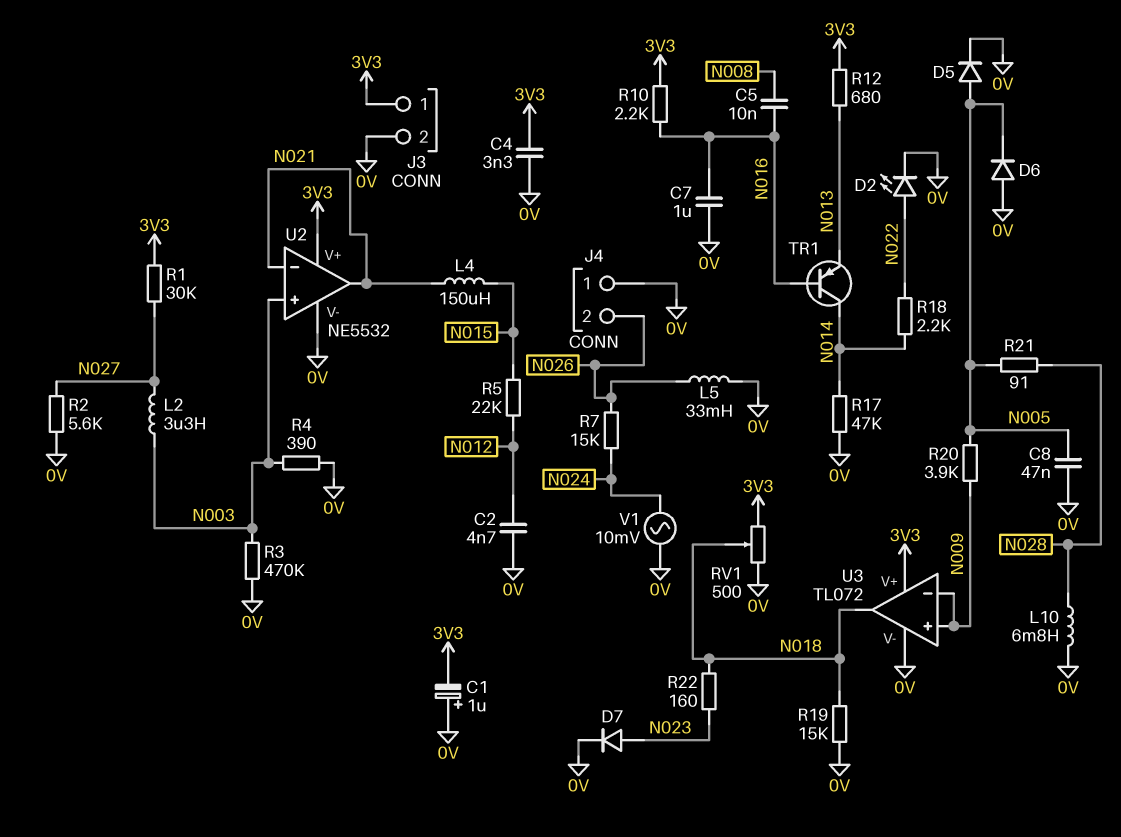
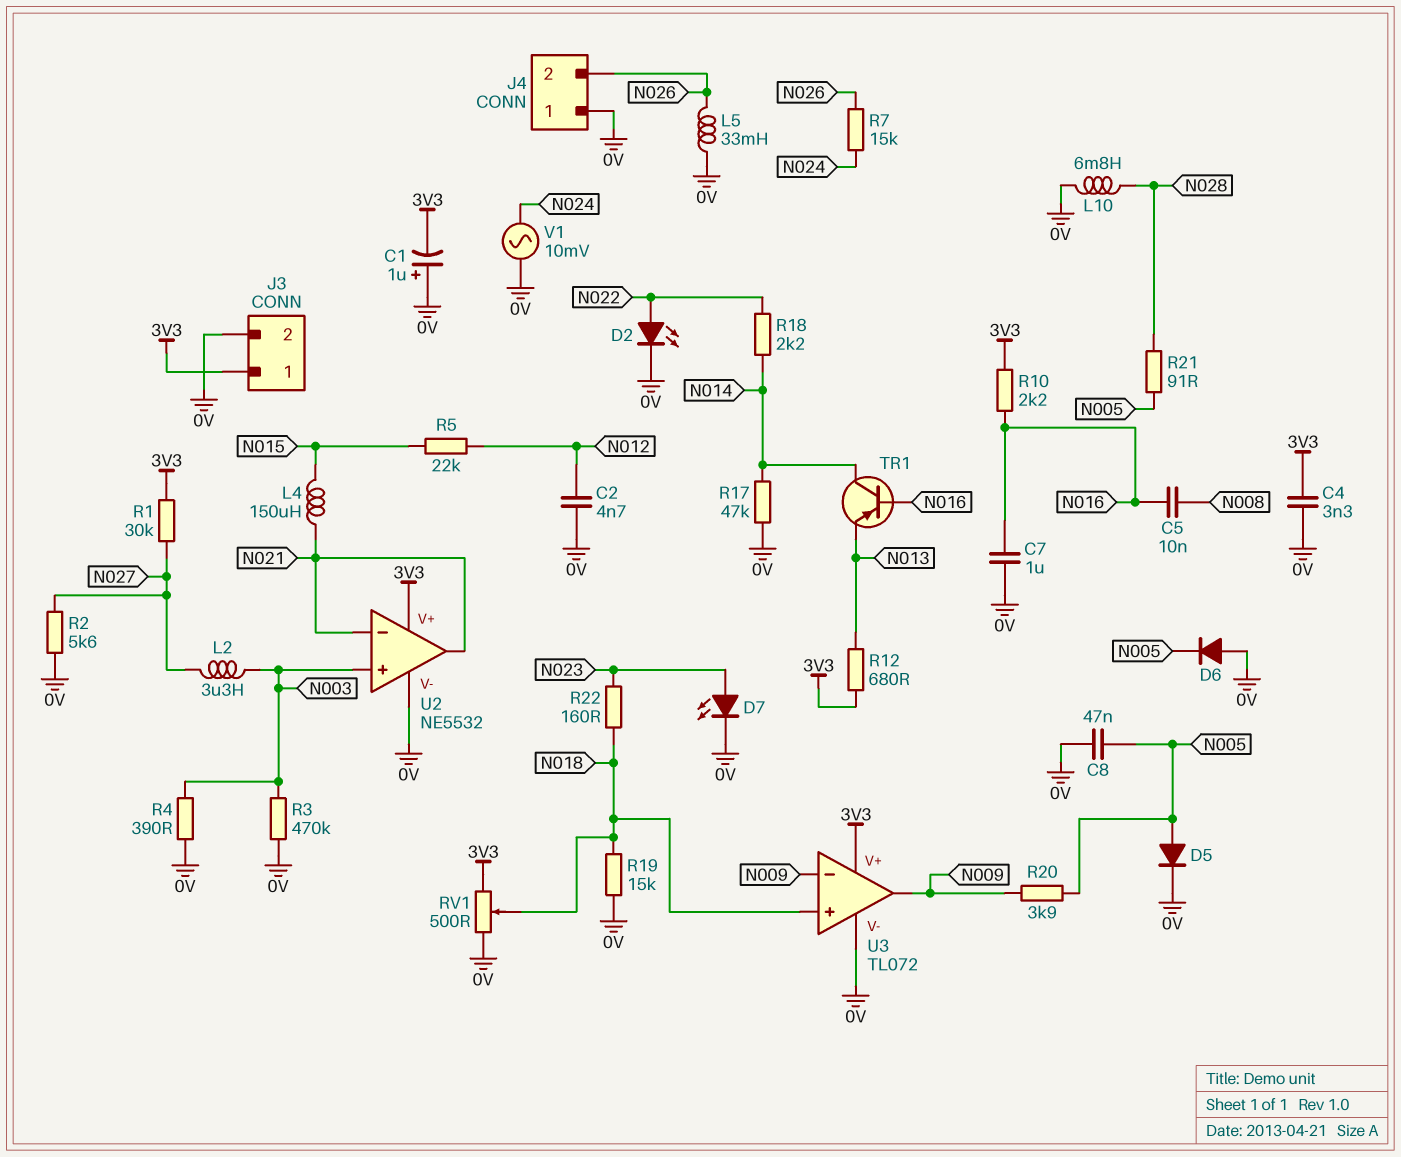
D7: diode (A N023, K 0V) -> LED (A N023, K 0V)
U3 pin in+: N009 -> N018
U3 pin out: N018 -> N009

